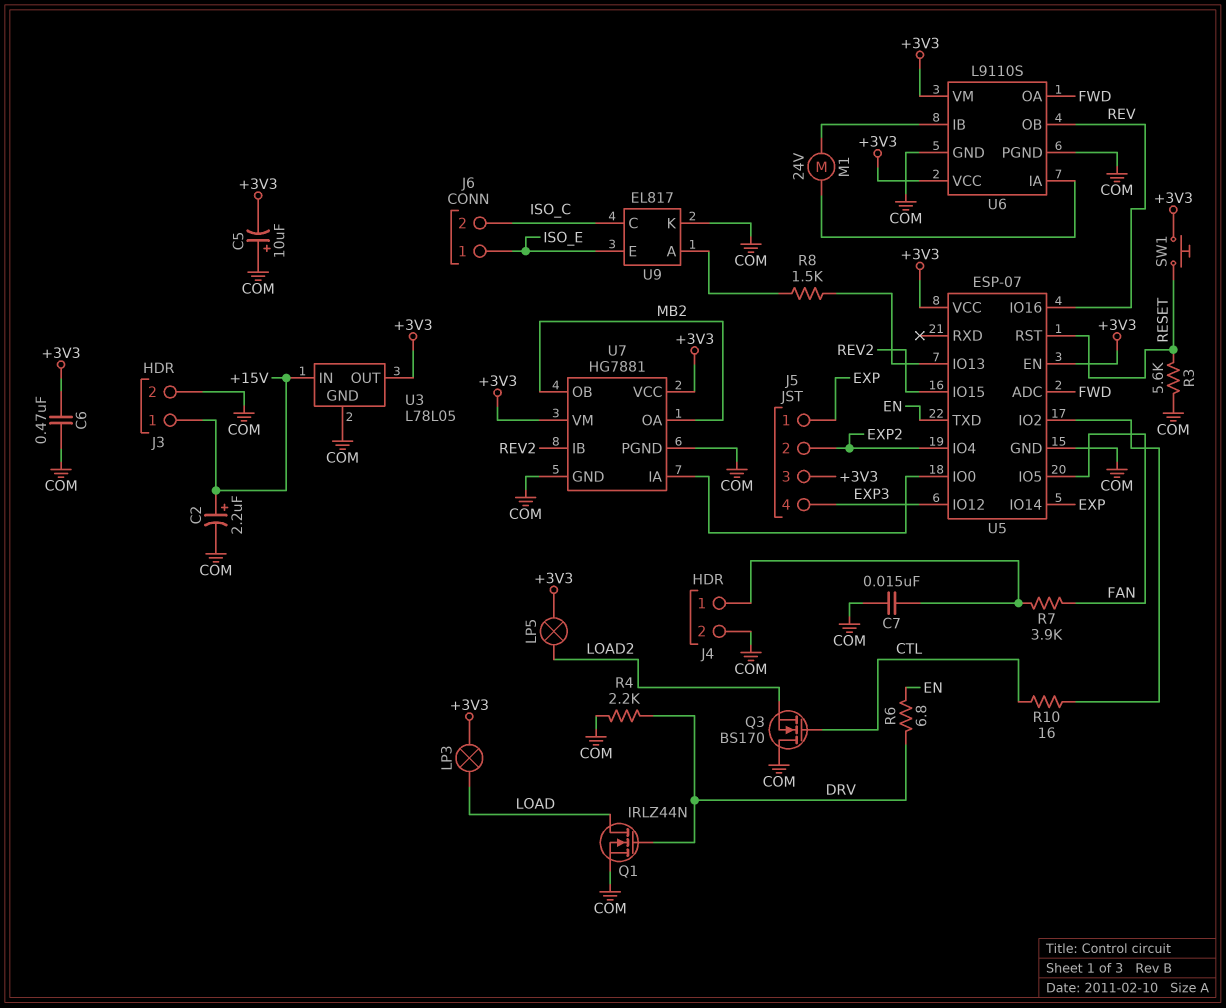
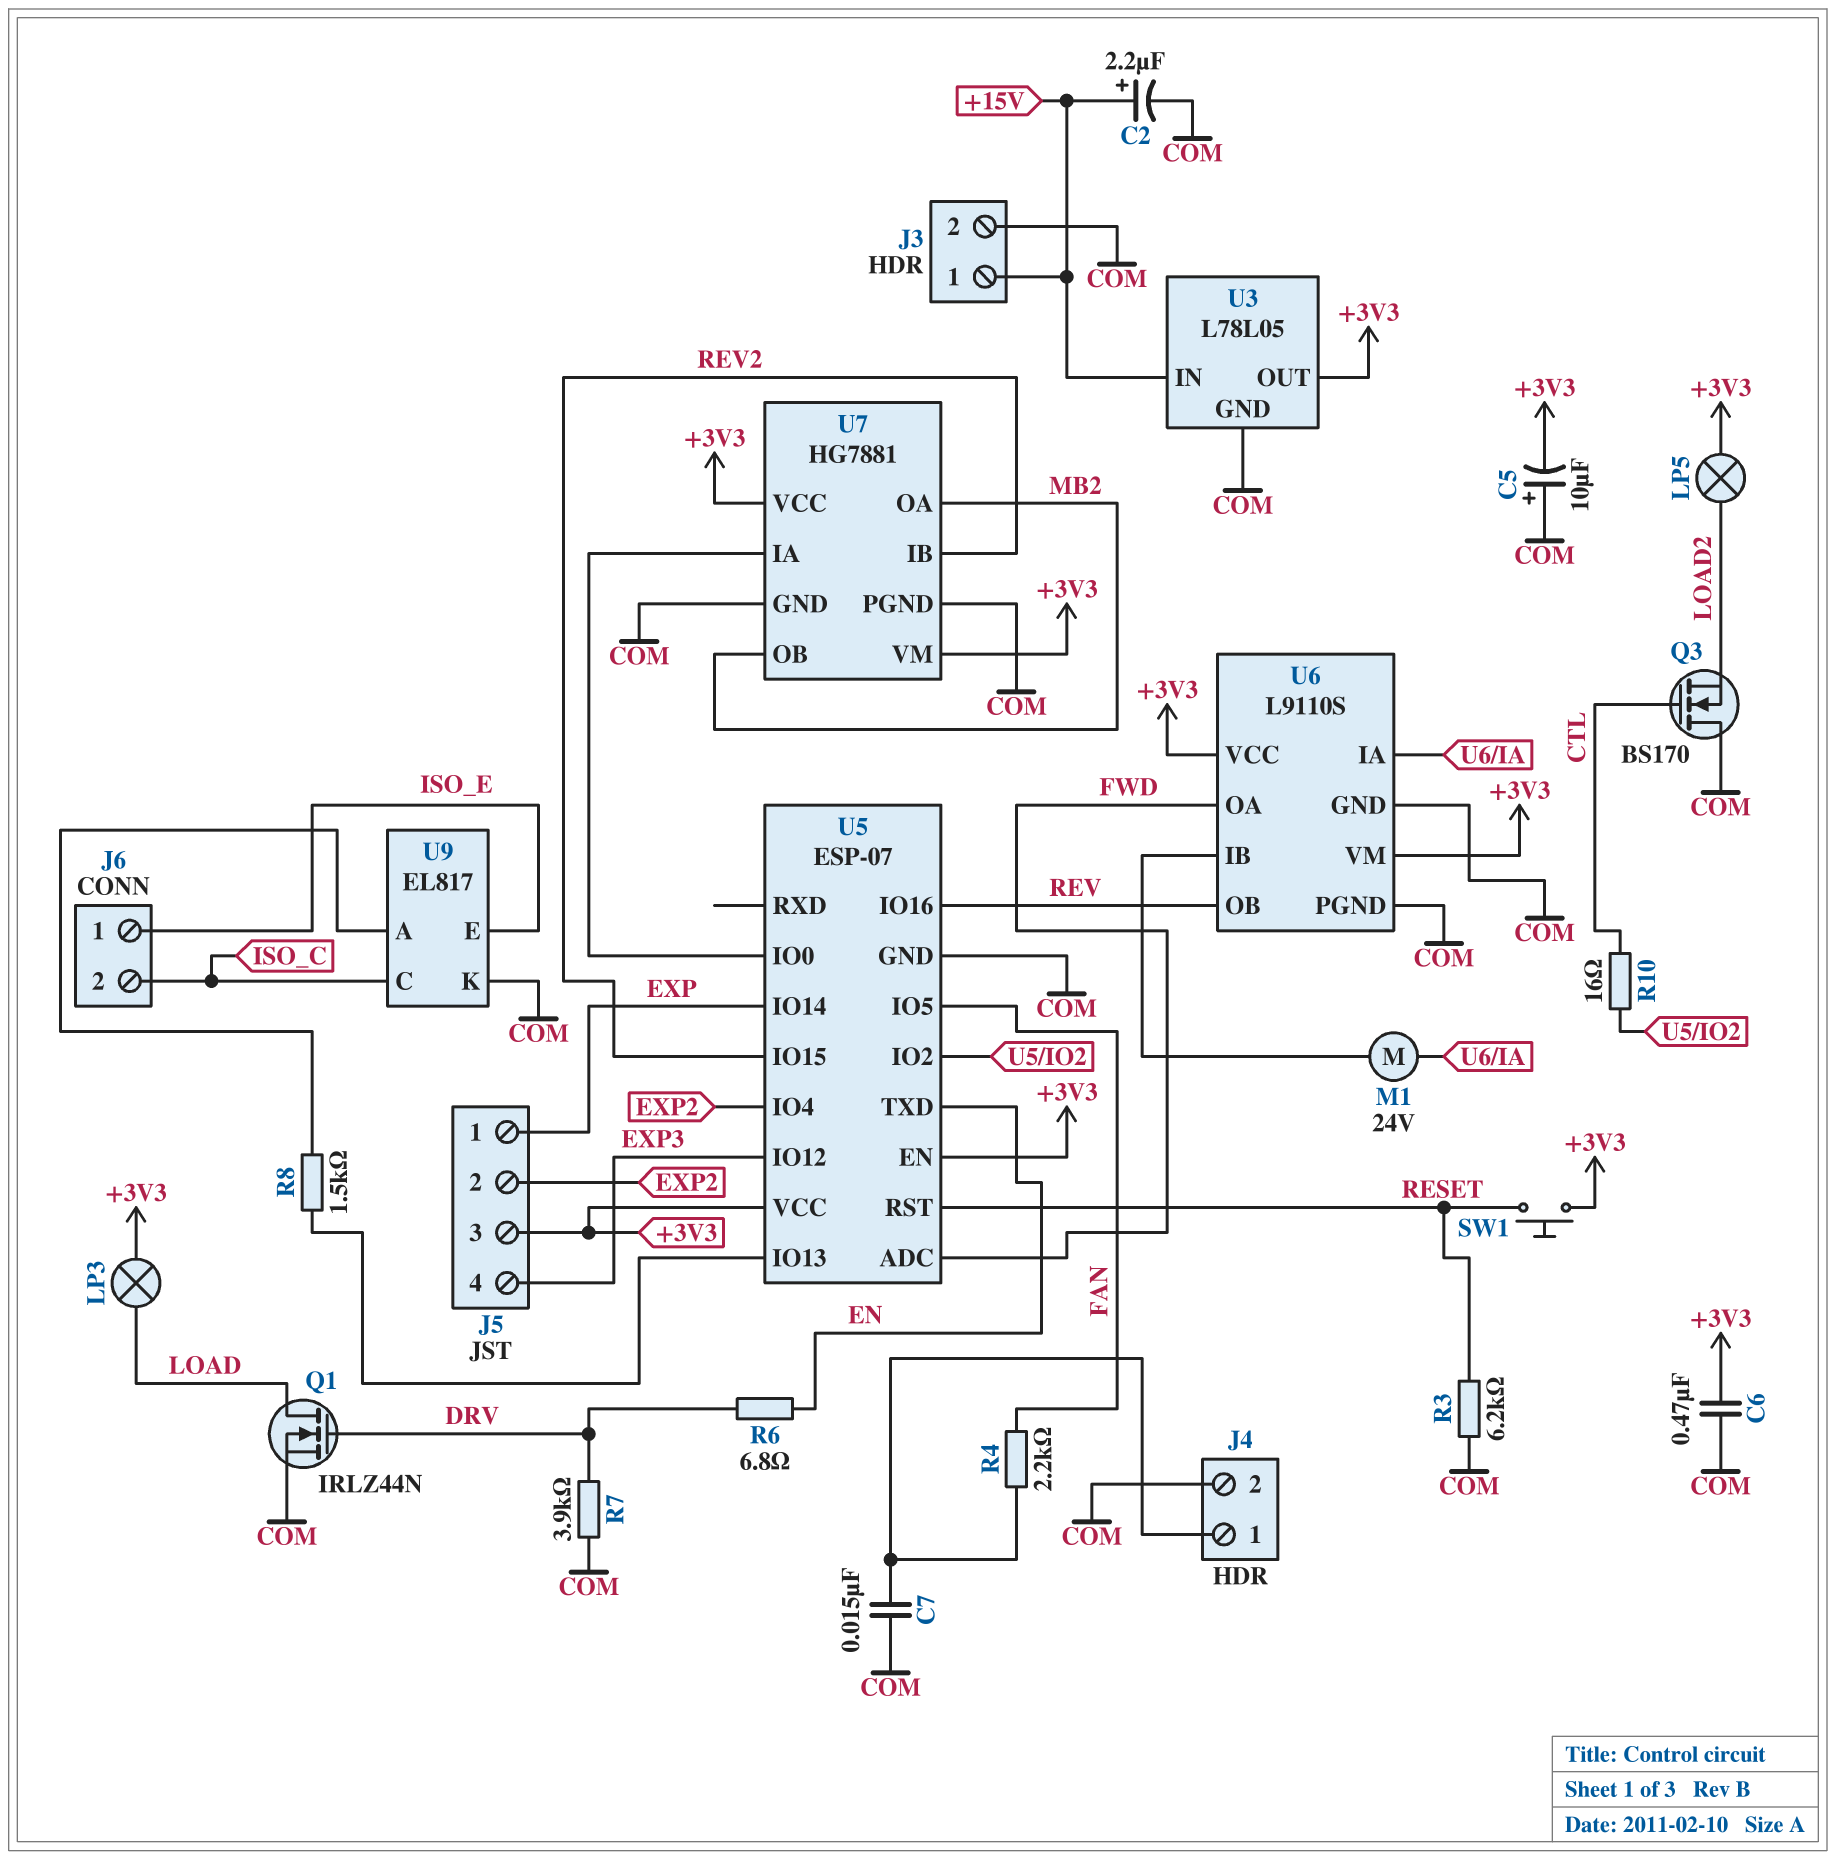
R3: 5.6k (COM, RESET) -> 6.2k (COM, RESET)
R4: 2.2k (COM, DRV) -> 2.2k (FAN, J4/1)
R7: 3.9k (FAN, J4/1) -> 3.9k (COM, DRV)

